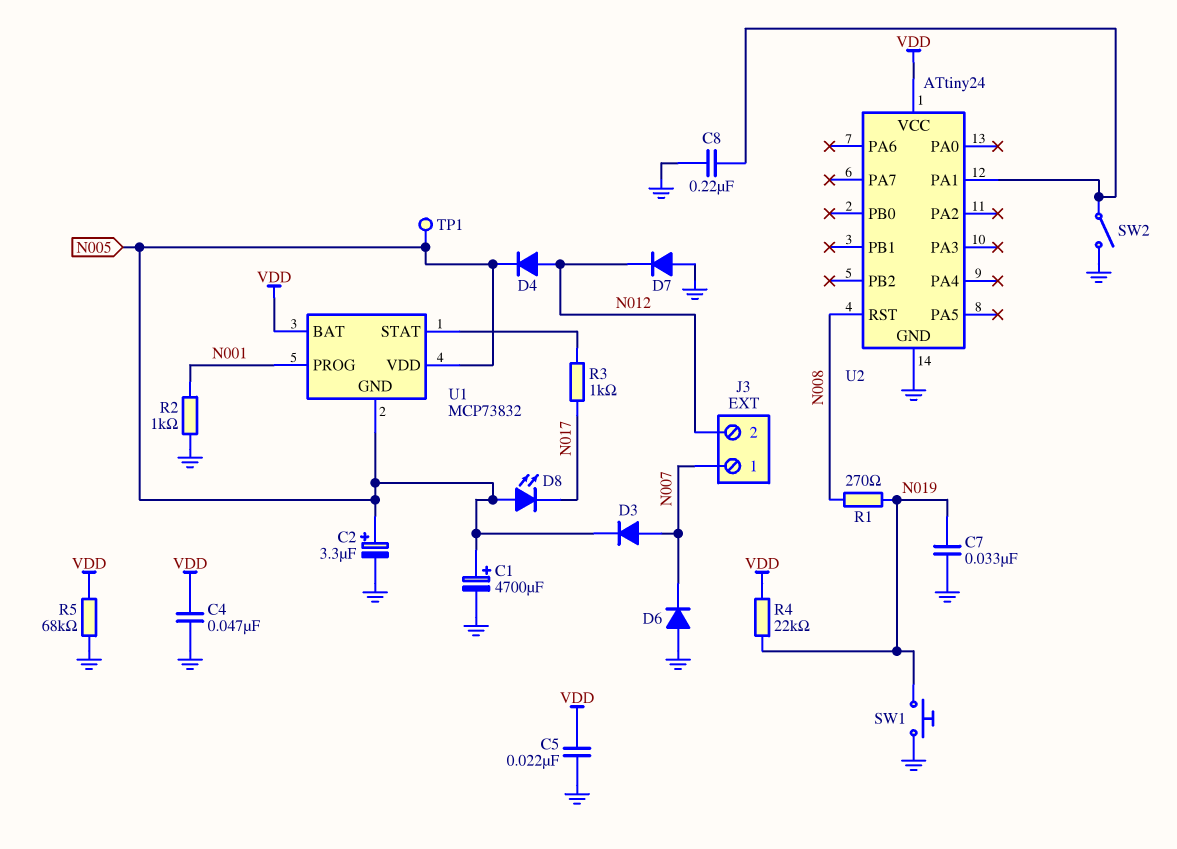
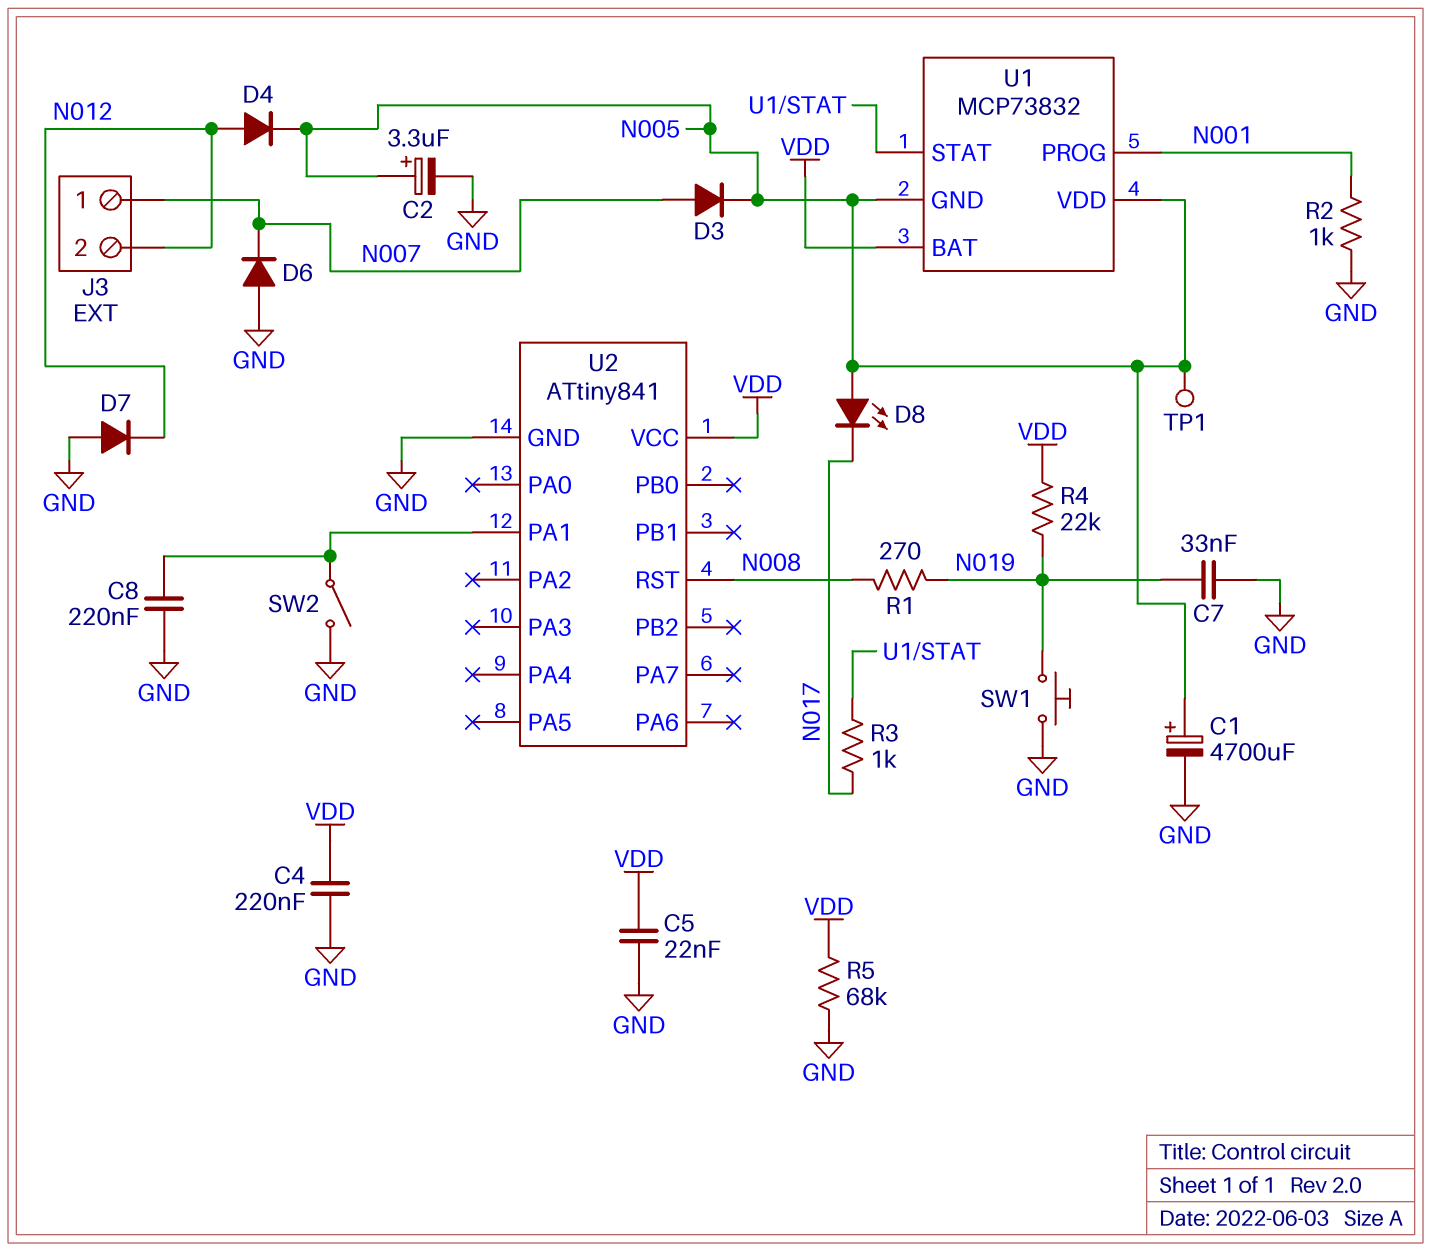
C4: 47nF (GND, VDD) -> 220nF (GND, VDD)
U2: ATtiny24 -> ATtiny841

